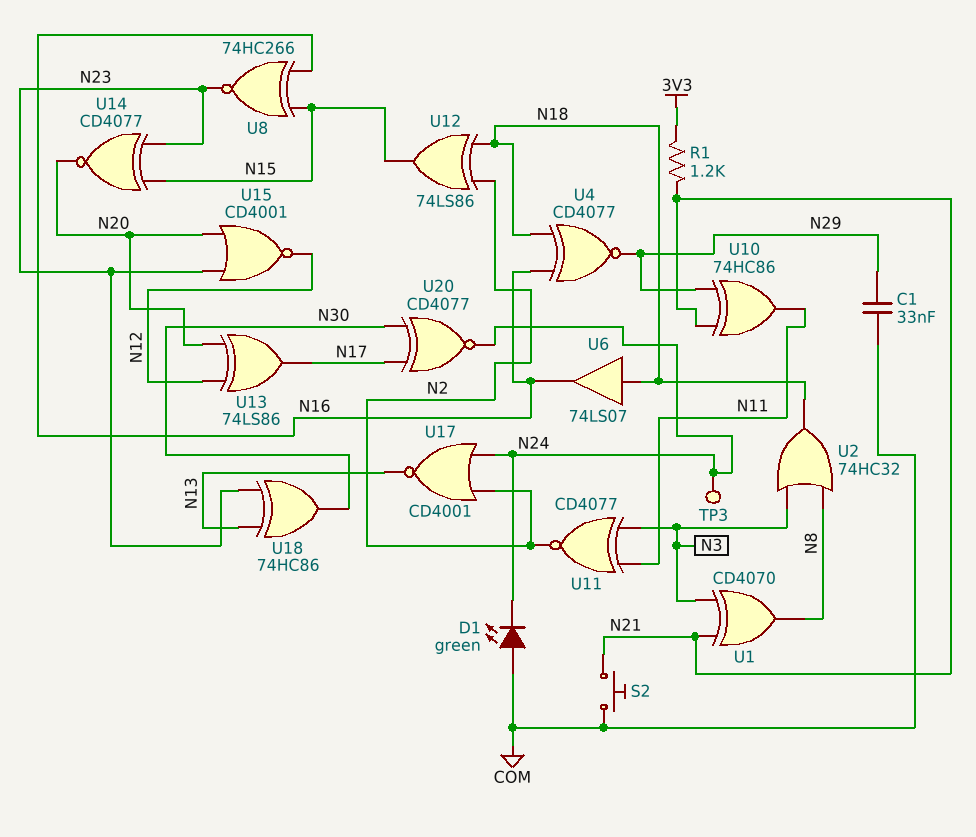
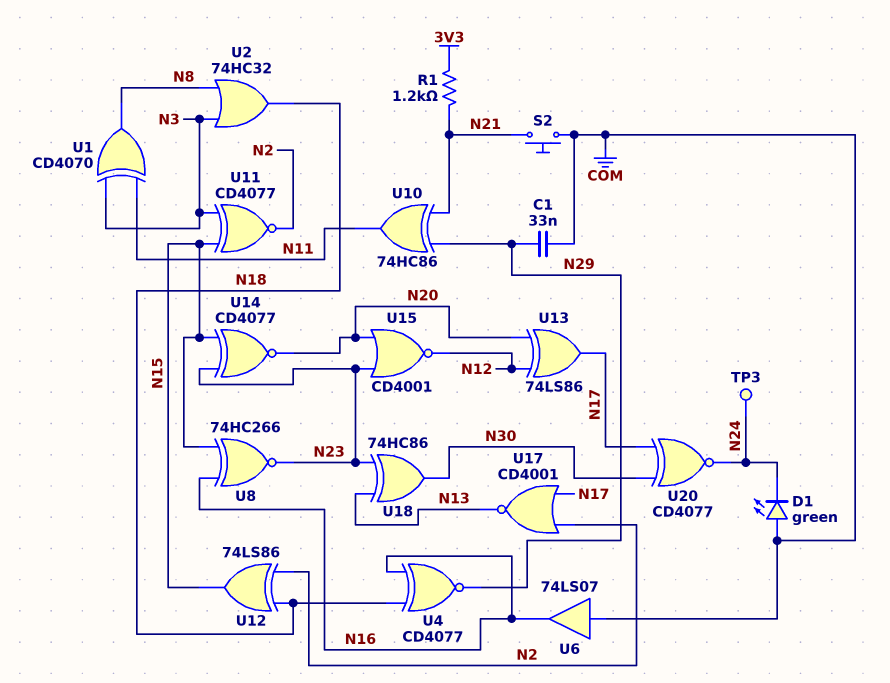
U1: XOR CD4070 (in N3, in N21, out N8) -> XOR CD4070 (in N3, in N11, out N8)
U6: buffer 74LS07 (in N18, out N16) -> buffer 74LS07 (in COM, out N16)
U11: XNOR CD4077 (in N3, in N11, out N2) -> XNOR CD4077 (in N3, in N15, out N2)
U17: NOR CD4001 (in N2, in N24, out N13) -> NOR CD4001 (in N2, in N17, out N13)

